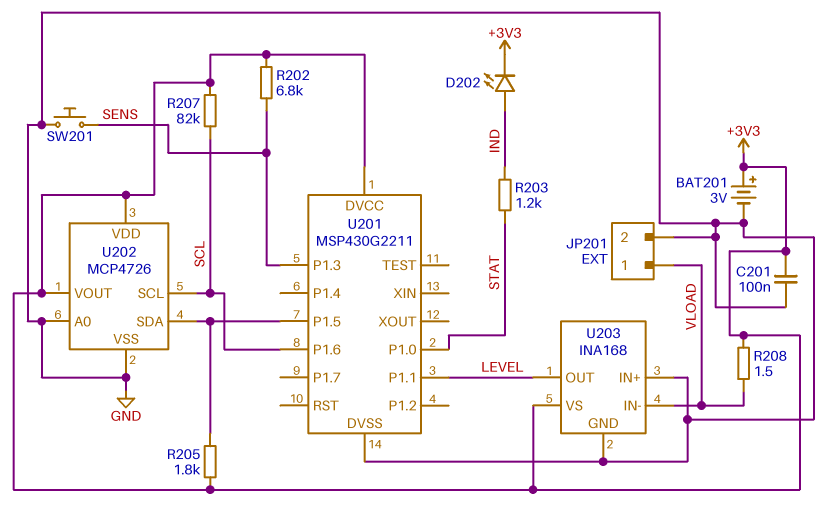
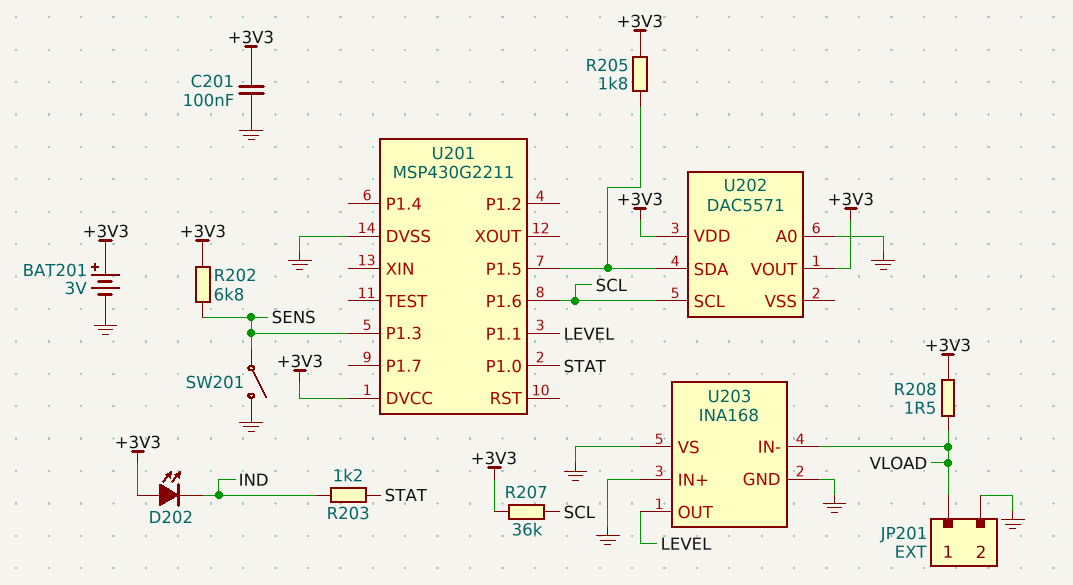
D202: LED (A IND, K +3V3) -> LED (A +3V3, K IND)
R207: 82k (+3V3, SCL) -> 36k (+3V3, SCL)
SW201: button (GND, SENS) -> switch (GND, SENS)
U202: MCP4726 -> DAC5571
U202 pin VSS: GND -> none
U203 pin VS: +3V3 -> GND

